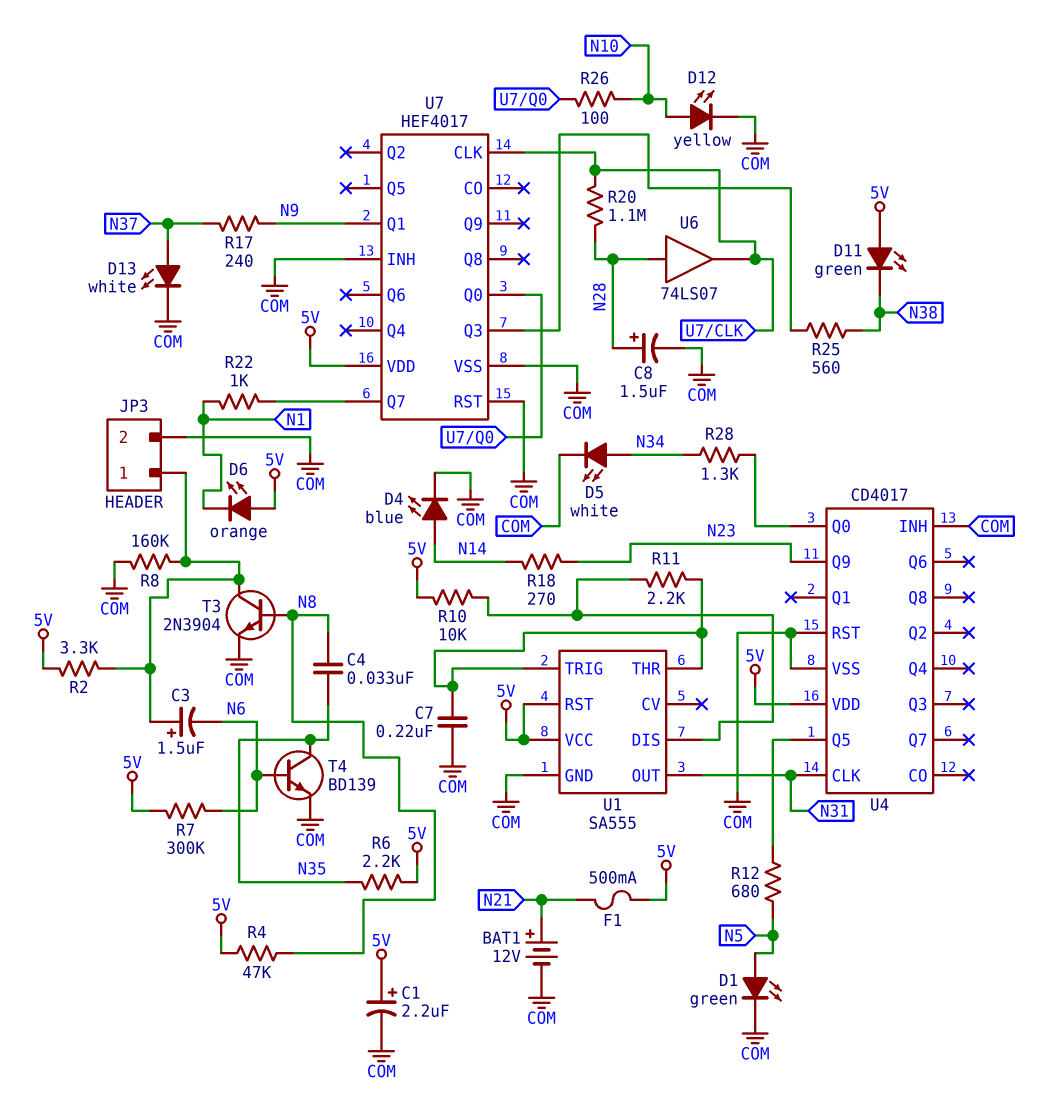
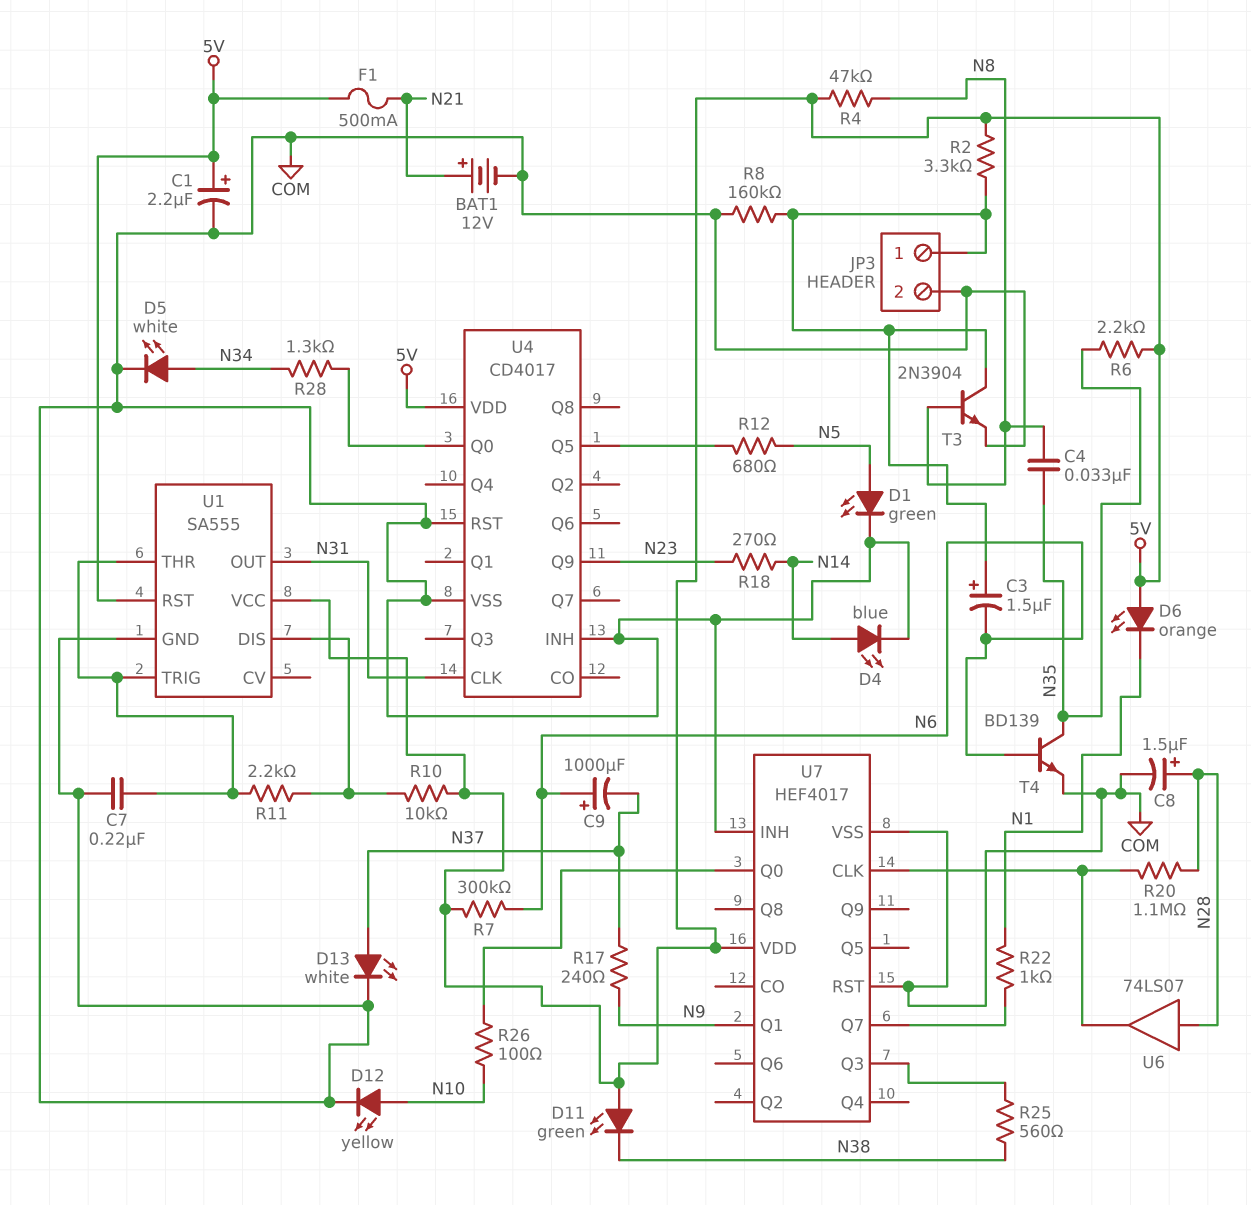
C9: none -> 1000uF (plus N6, minus N37)

